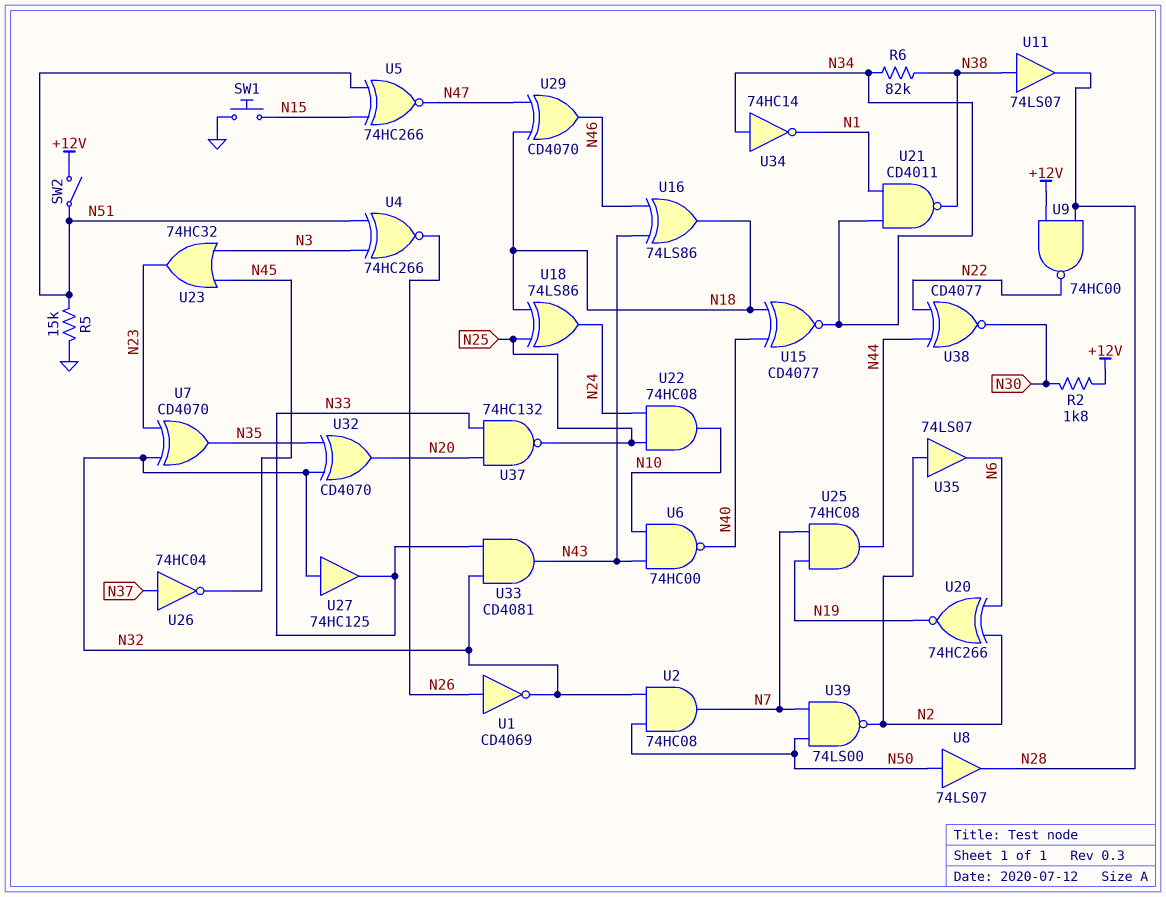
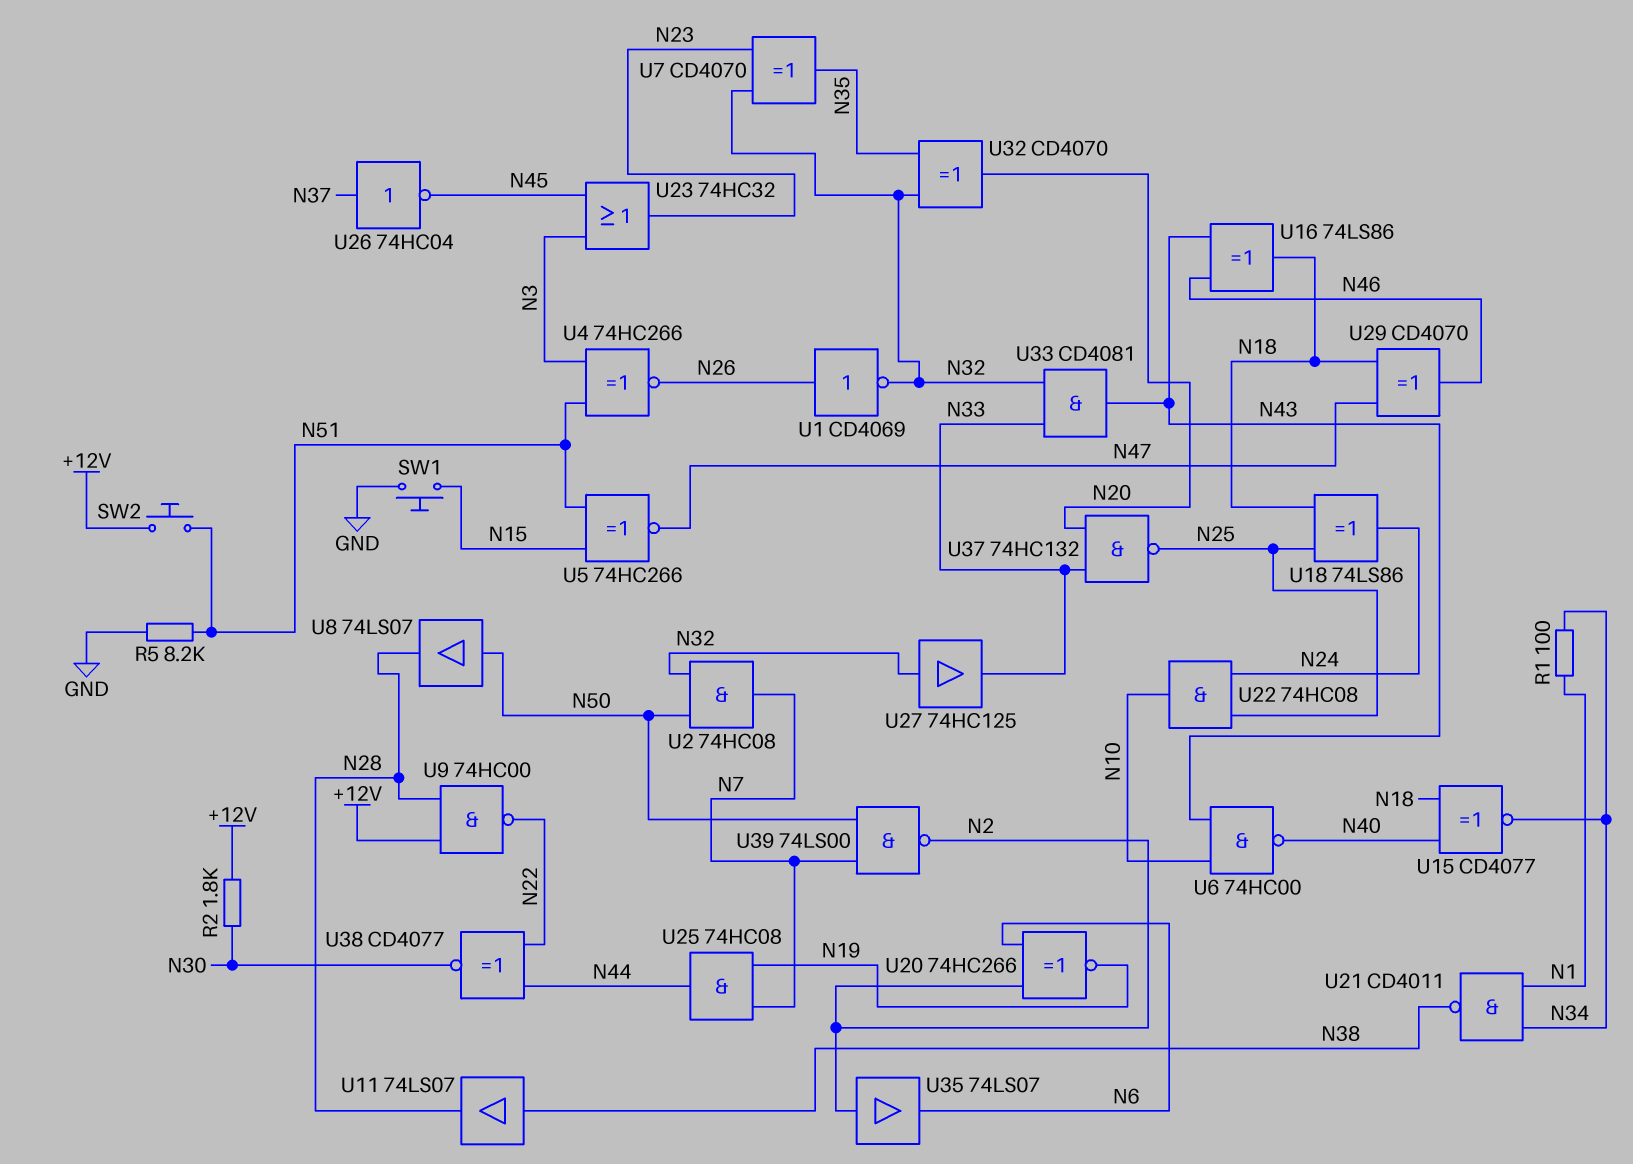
R1: none -> 100 (N1, N34)
R5: 15k (GND, N51) -> 8.2k (GND, N51)
R6: 82k (N34, N38) -> none
SW2: switch (+12V, N51) -> button (+12V, N51)
U34: NOT 74HC14 (in N34, out N1) -> none

